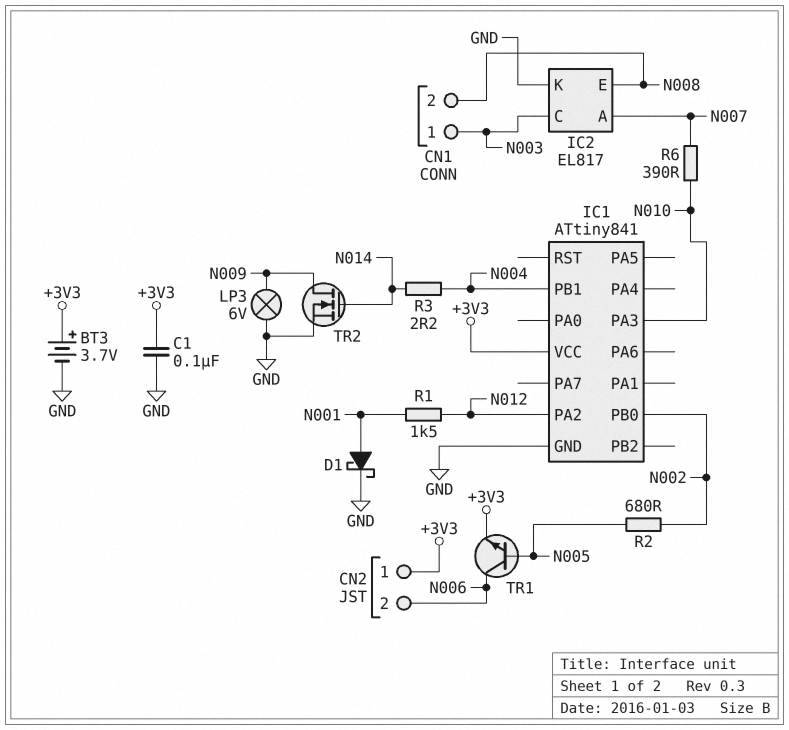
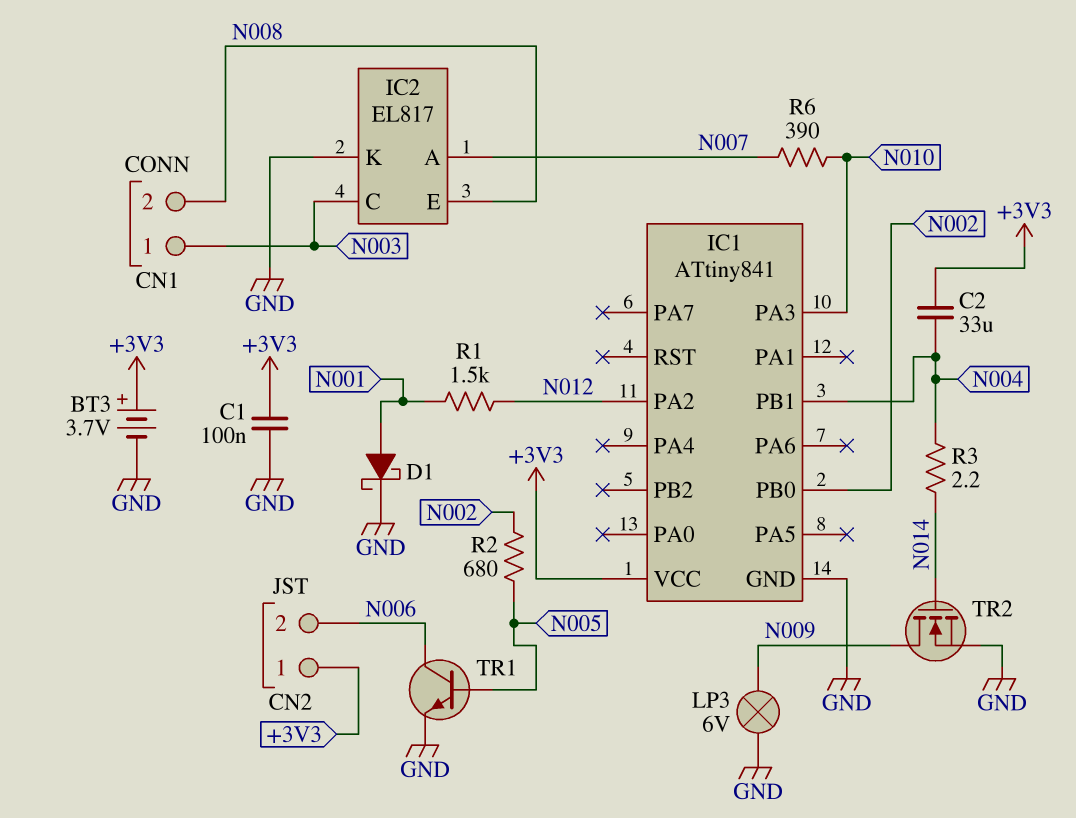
C2: none -> 33uF (+3V3, N004)
TR1: NPN (B N005, C N006, E +3V3) -> NPN (B N005, C N006, E GND)

